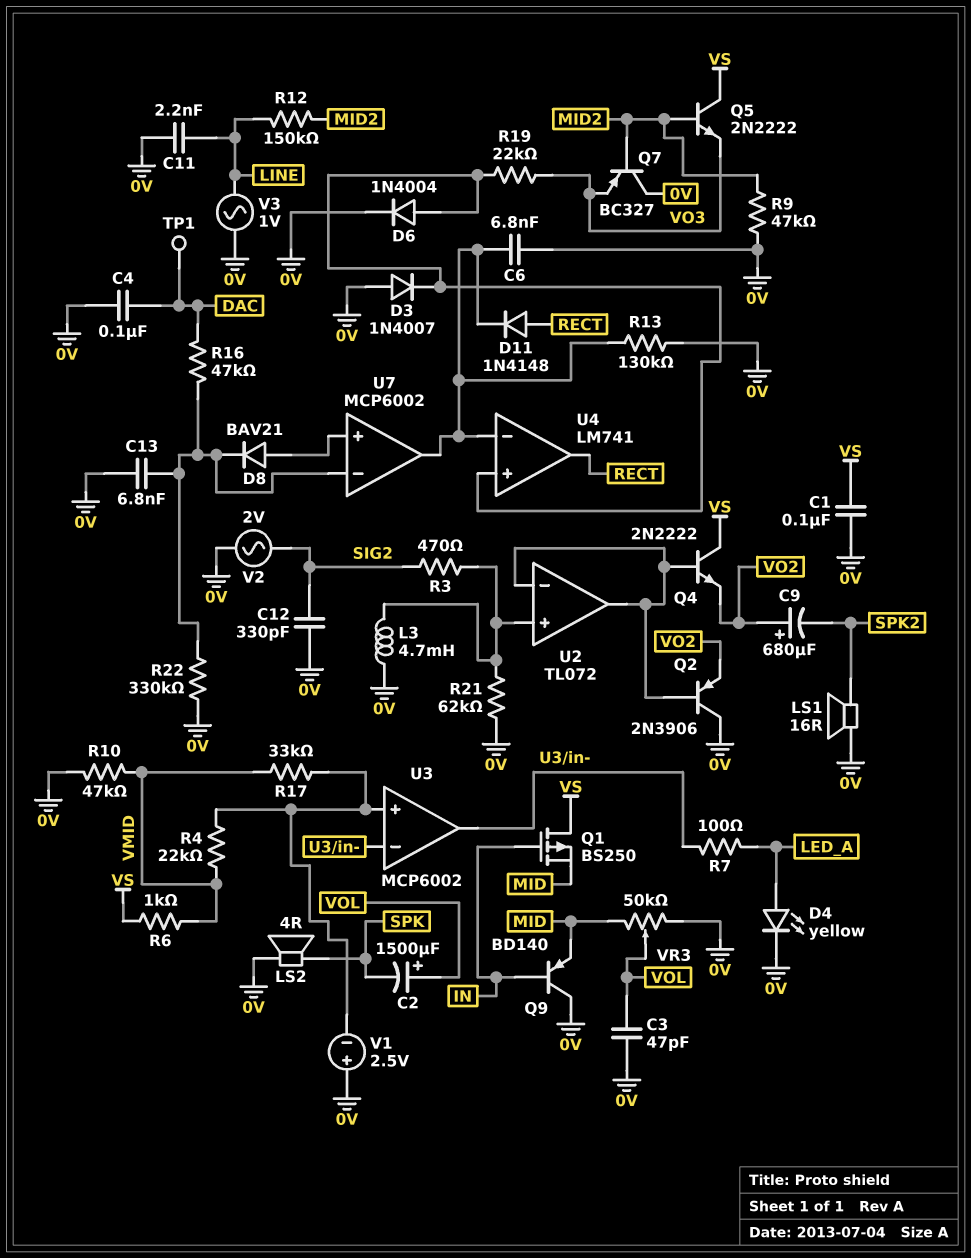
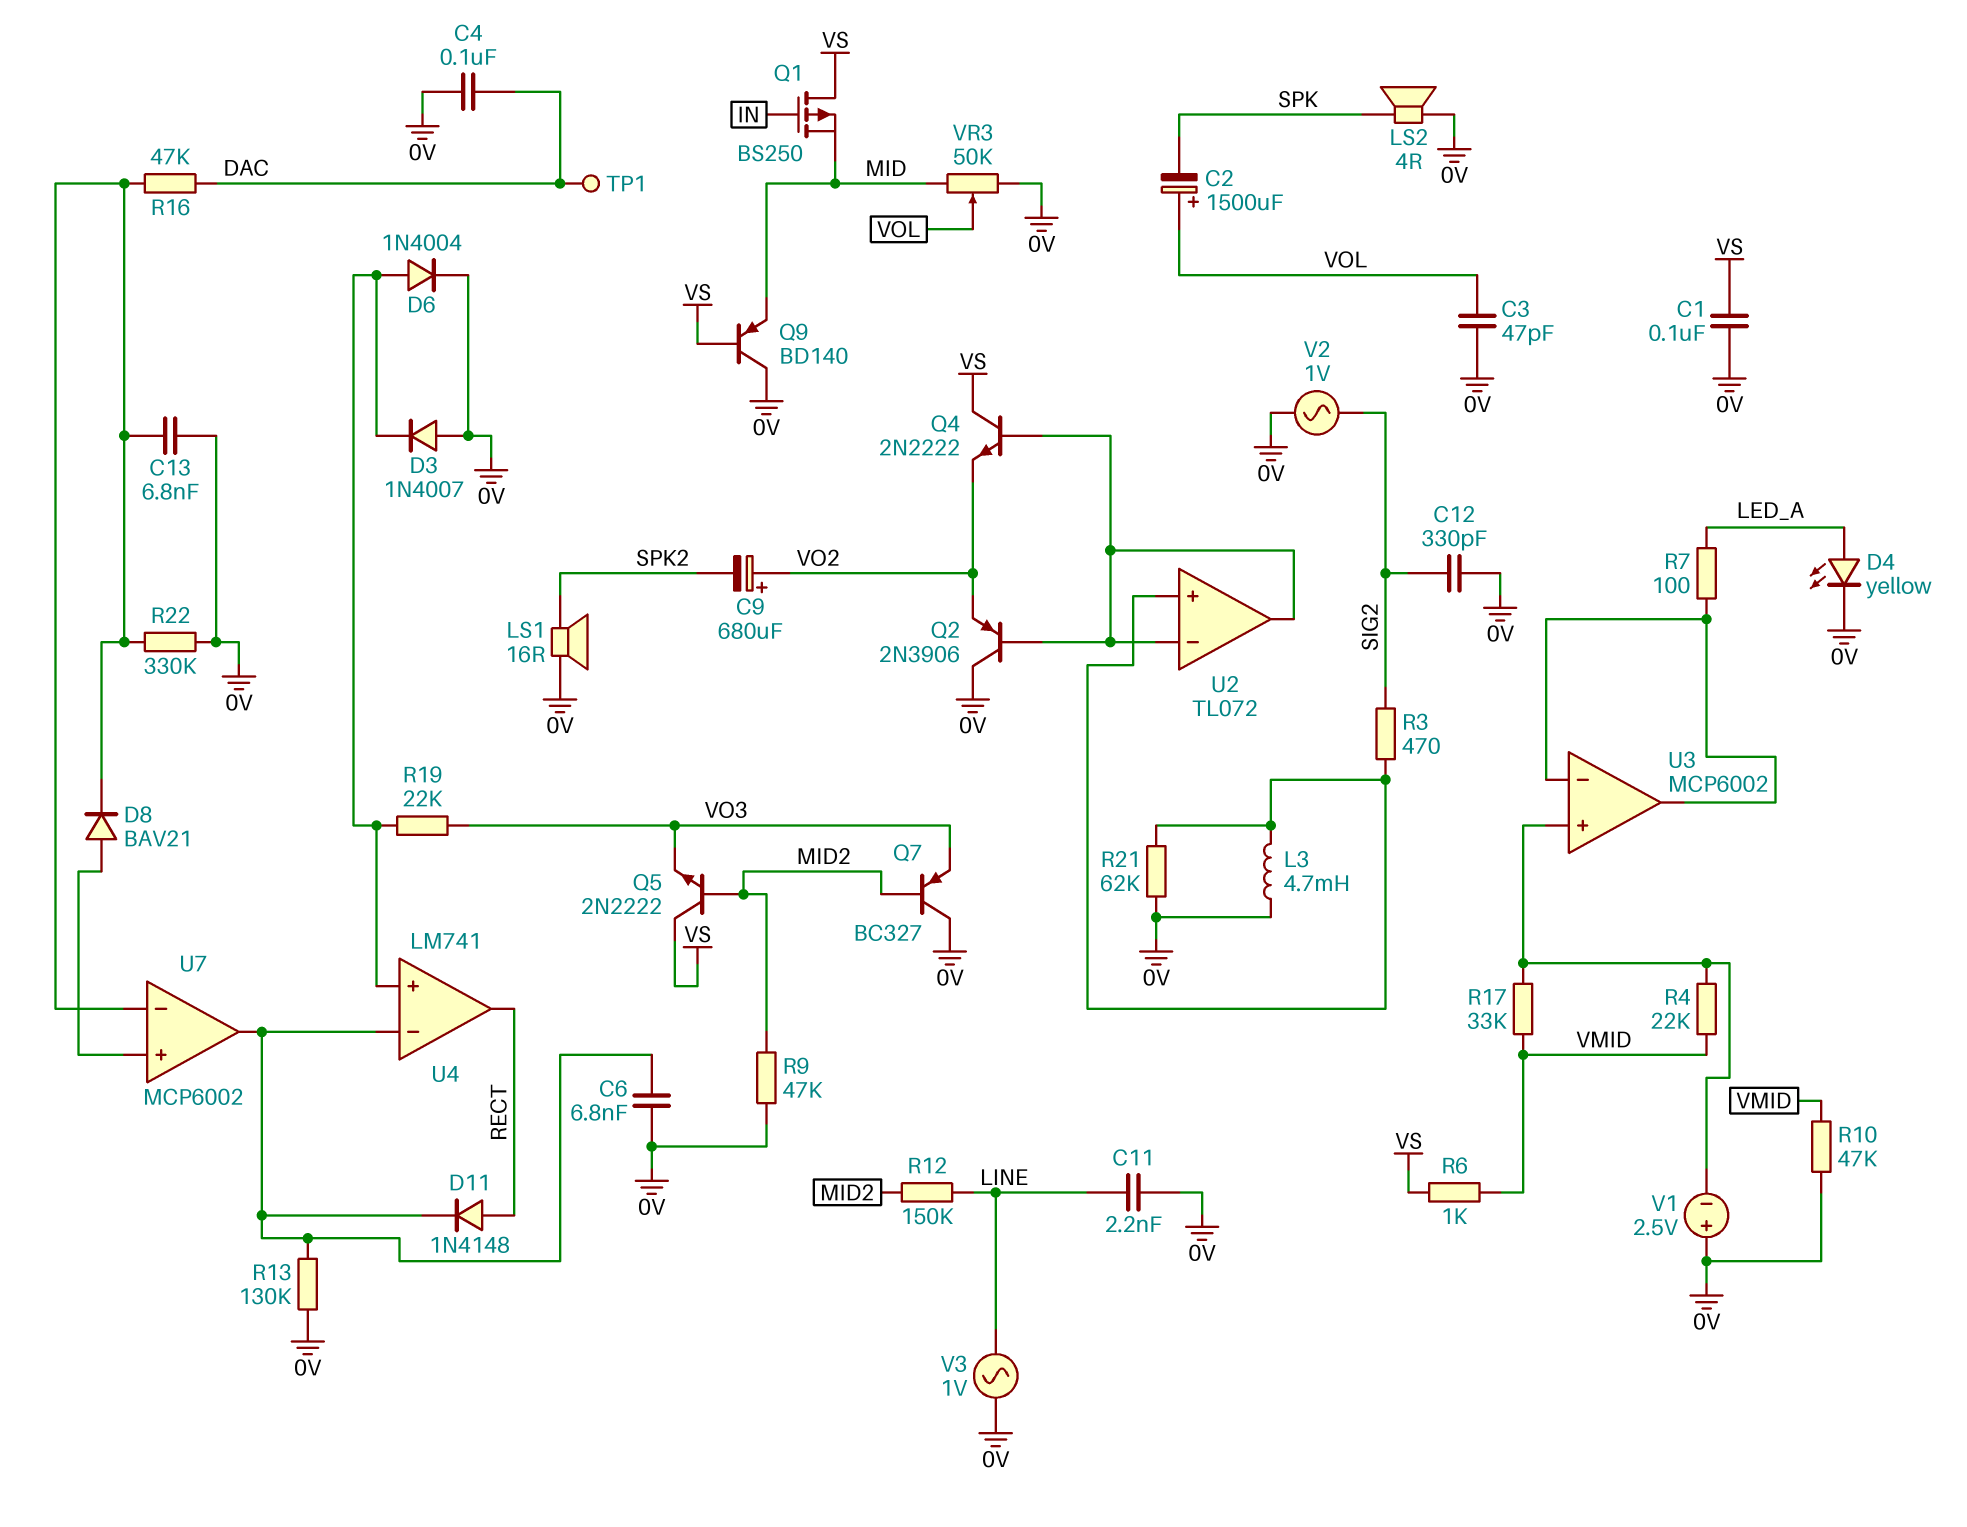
Q9: PNP BD140 (B IN, C 0V, E MID) -> PNP BD140 (B VS, C 0V, E MID)
V2: AC 2V (0V, SIG2) -> AC 1V (0V, SIG2)

